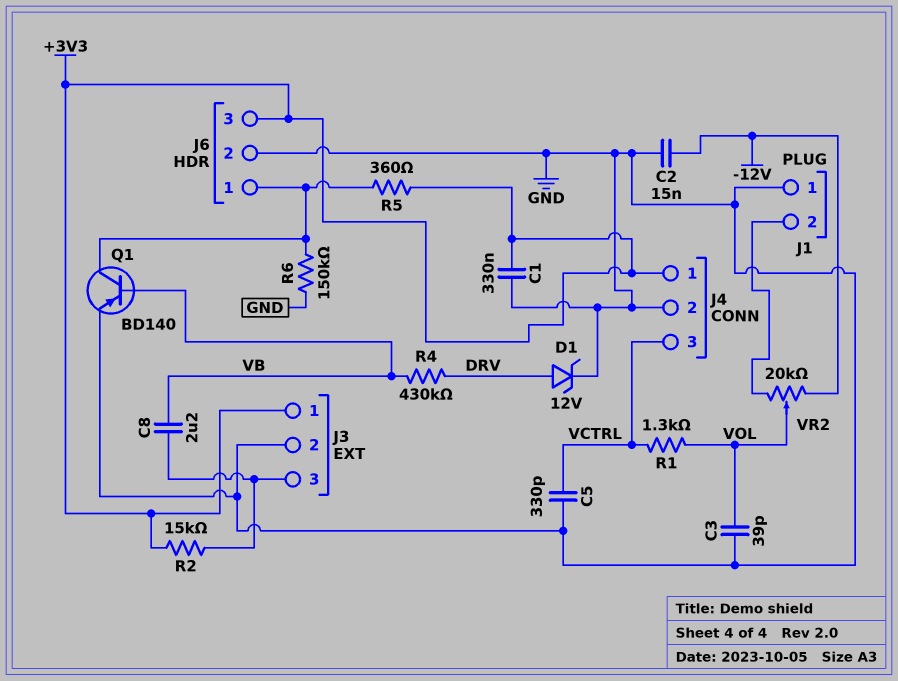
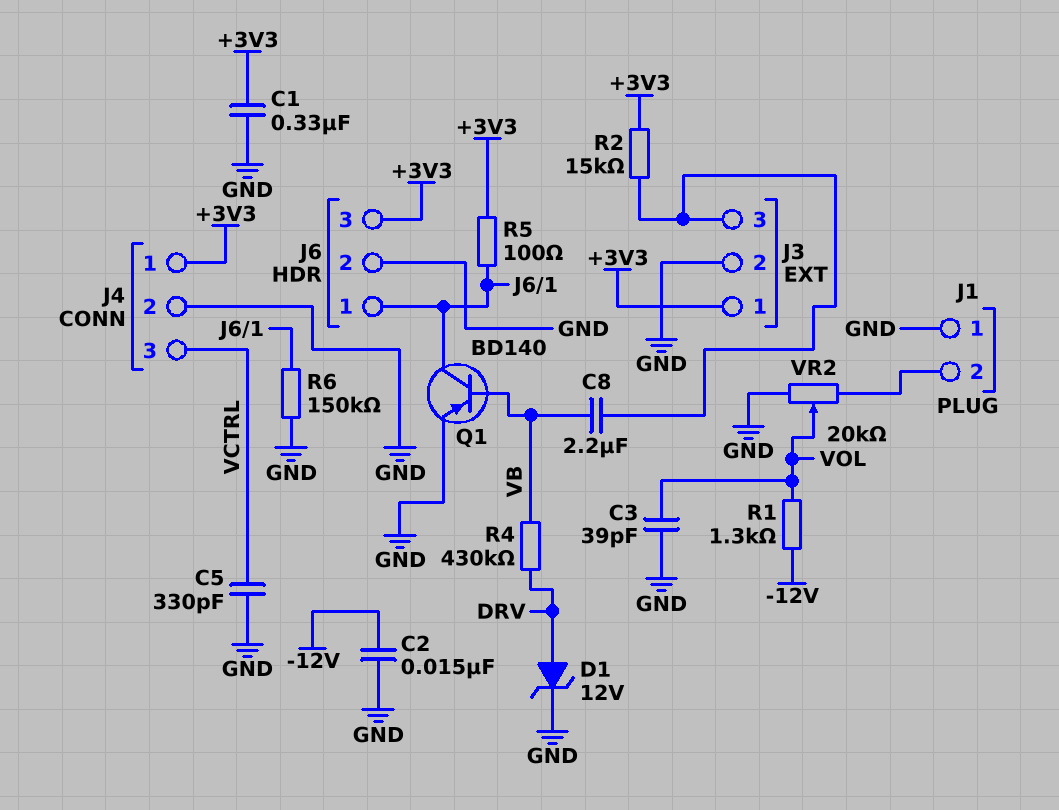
R1: 1.3k (VCTRL, VOL) -> 1.3k (-12V, VOL)
R5: 360 (+3V3, J6/1) -> 100 (+3V3, J6/1)
VR2: 20k (-12V, J1/2, wiper VOL) -> 20k (GND, J1/2, wiper VOL)

